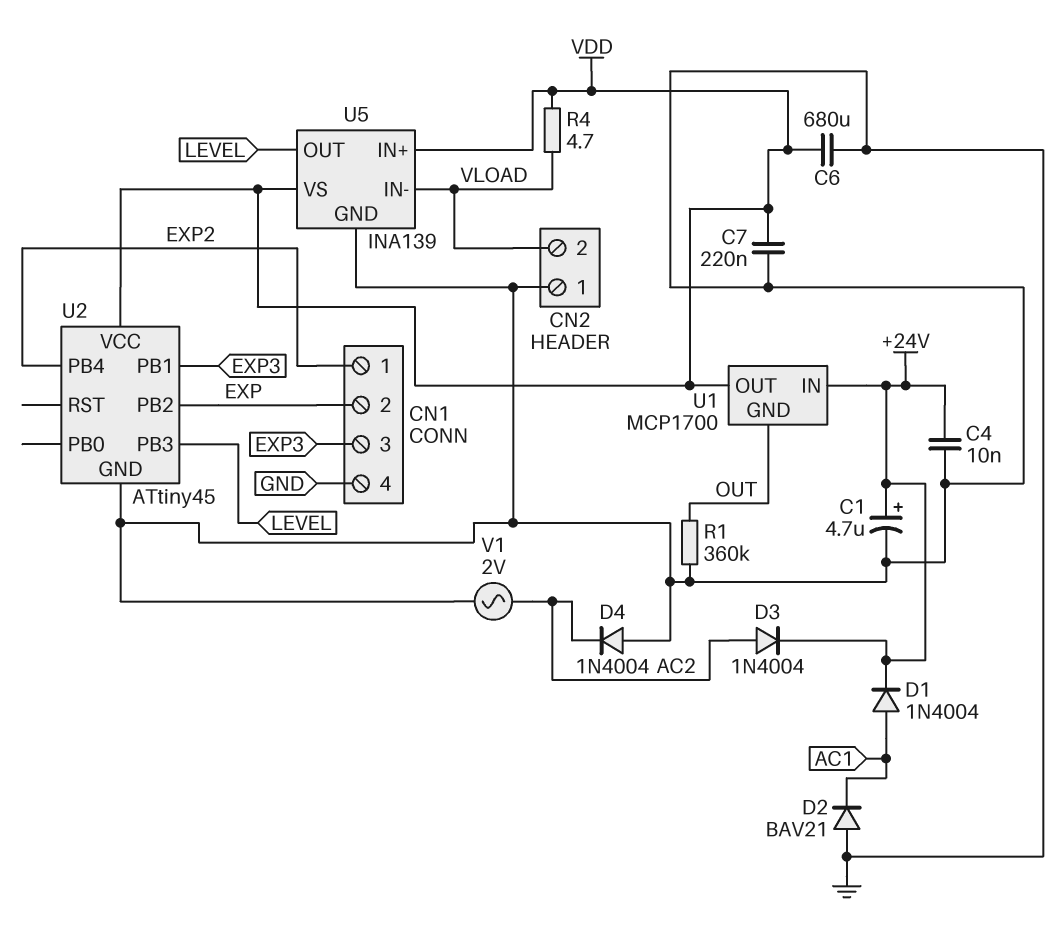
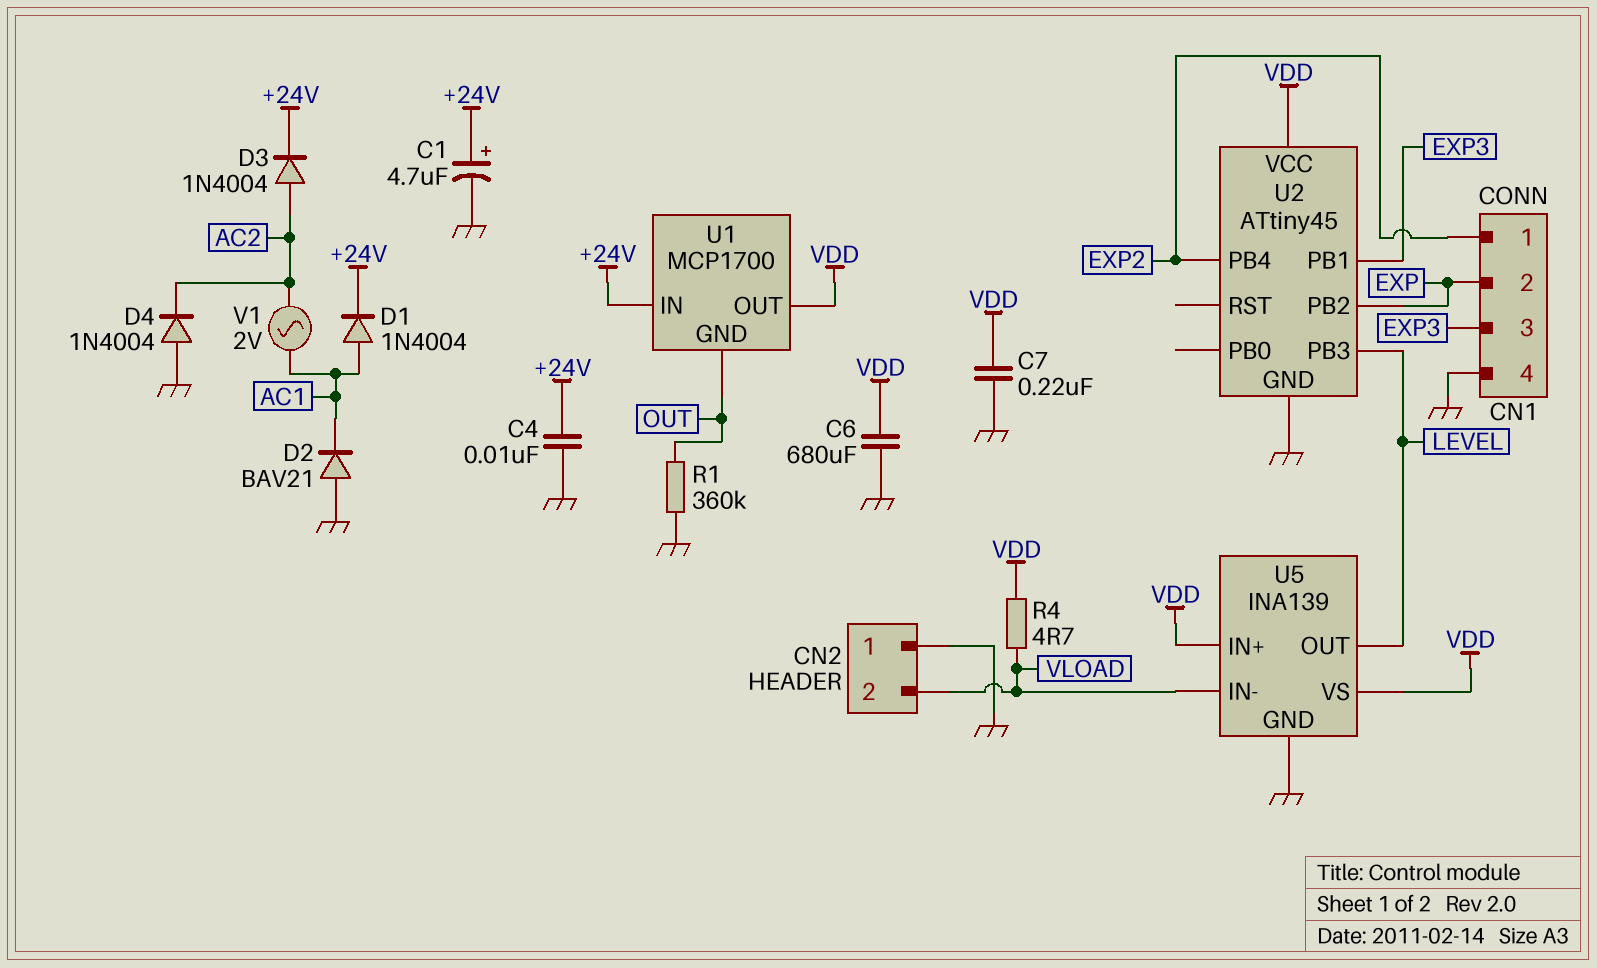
V1: AC 2V (AC2, GND) -> AC 2V (AC1, AC2)

